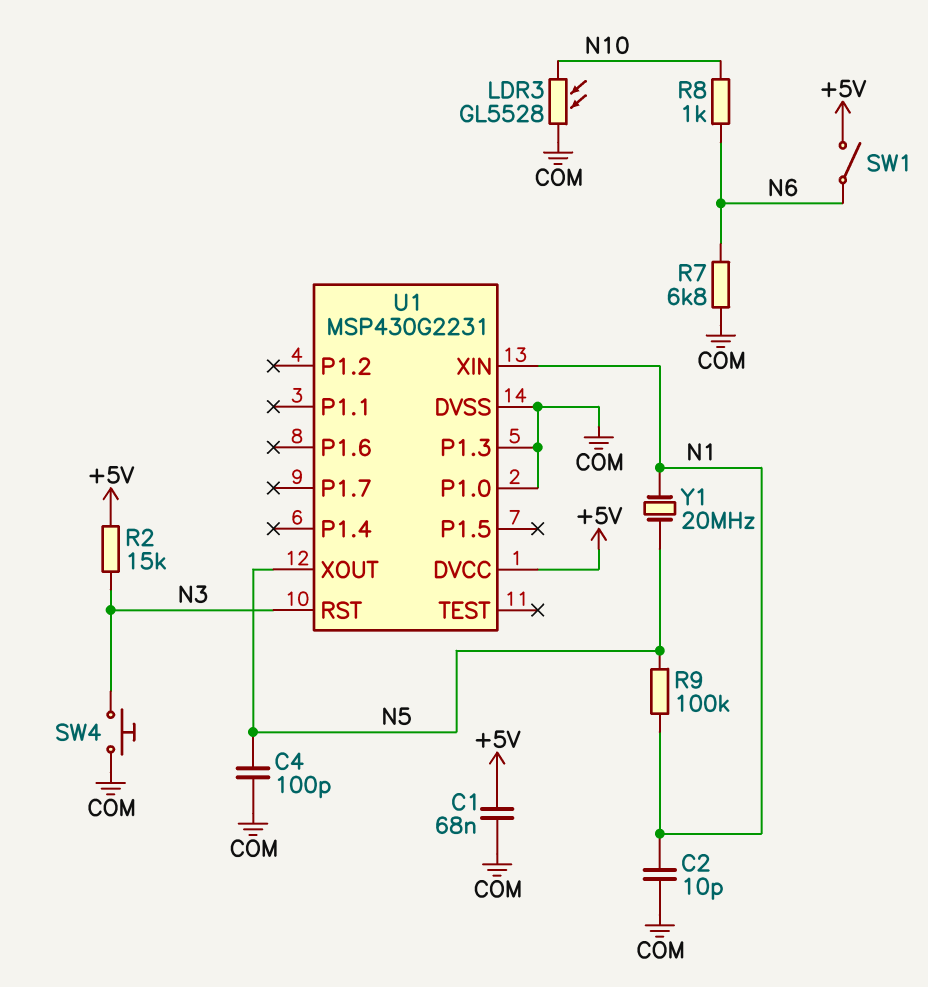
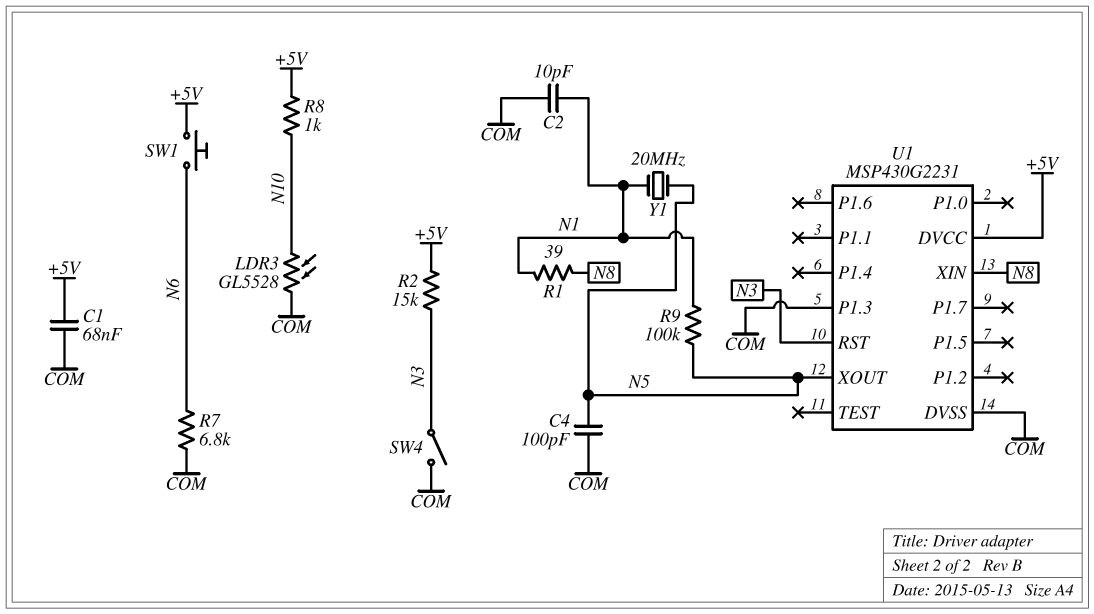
R1: none -> 39 (N1, N8)
R8: 1k (N6, N10) -> 1k (+5V, N10)
SW1: switch (+5V, N6) -> button (+5V, N6)
SW4: button (COM, N3) -> switch (COM, N3)
U1 pin P1.0: COM -> none
U1 pin XIN: N1 -> N8

